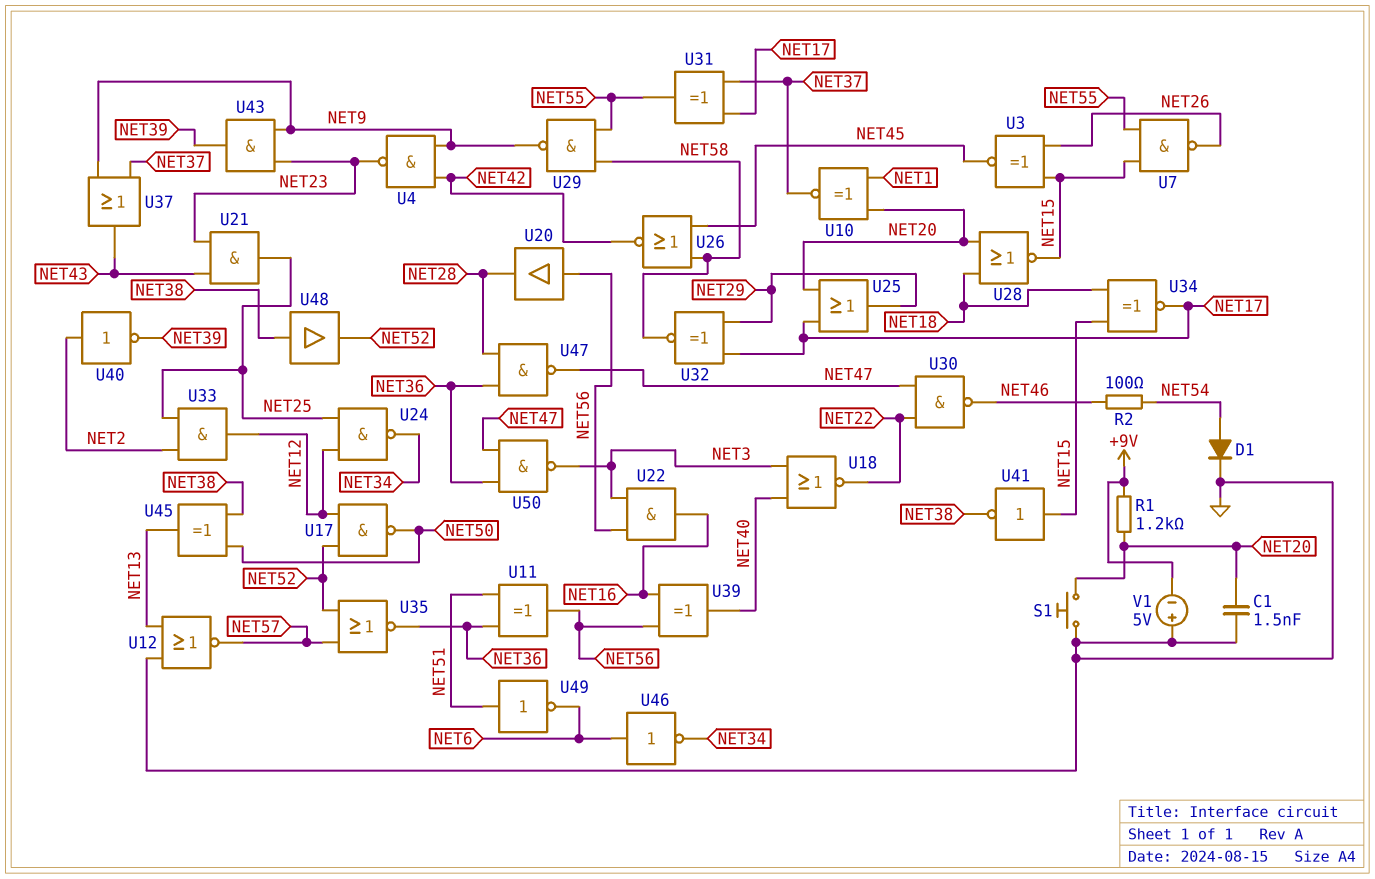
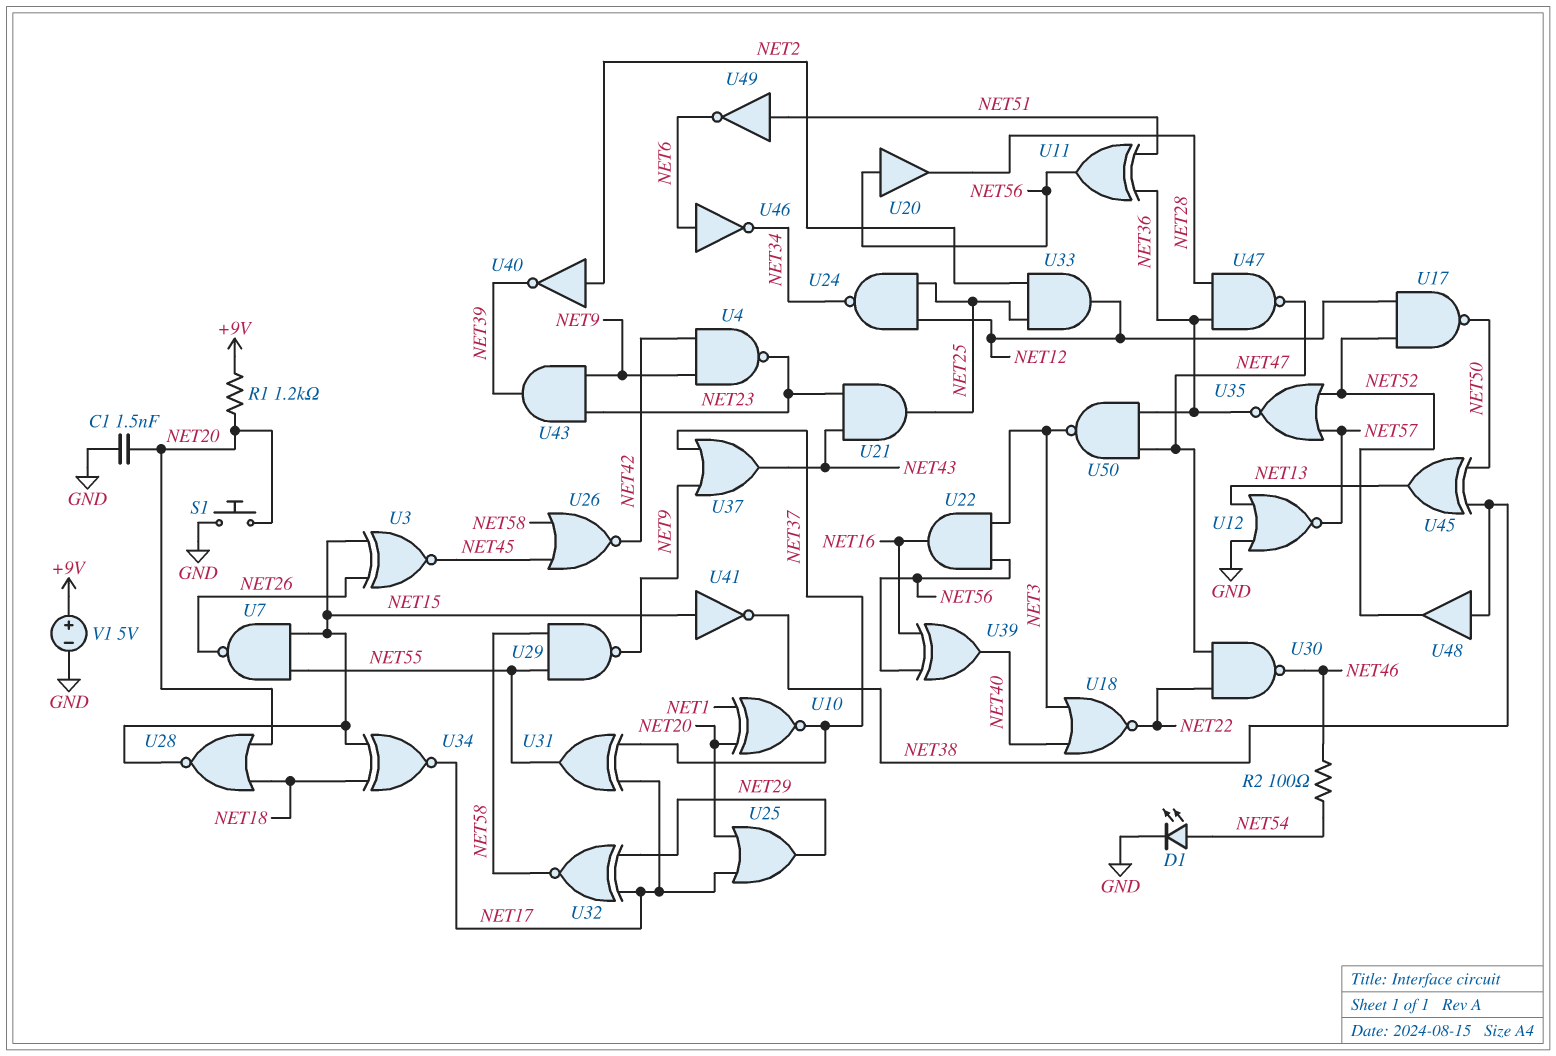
D1: diode (A NET54, K GND) -> LED (A NET54, K GND)
V1: 5V (plus GND, minus +9V) -> 5V (plus +9V, minus GND)

